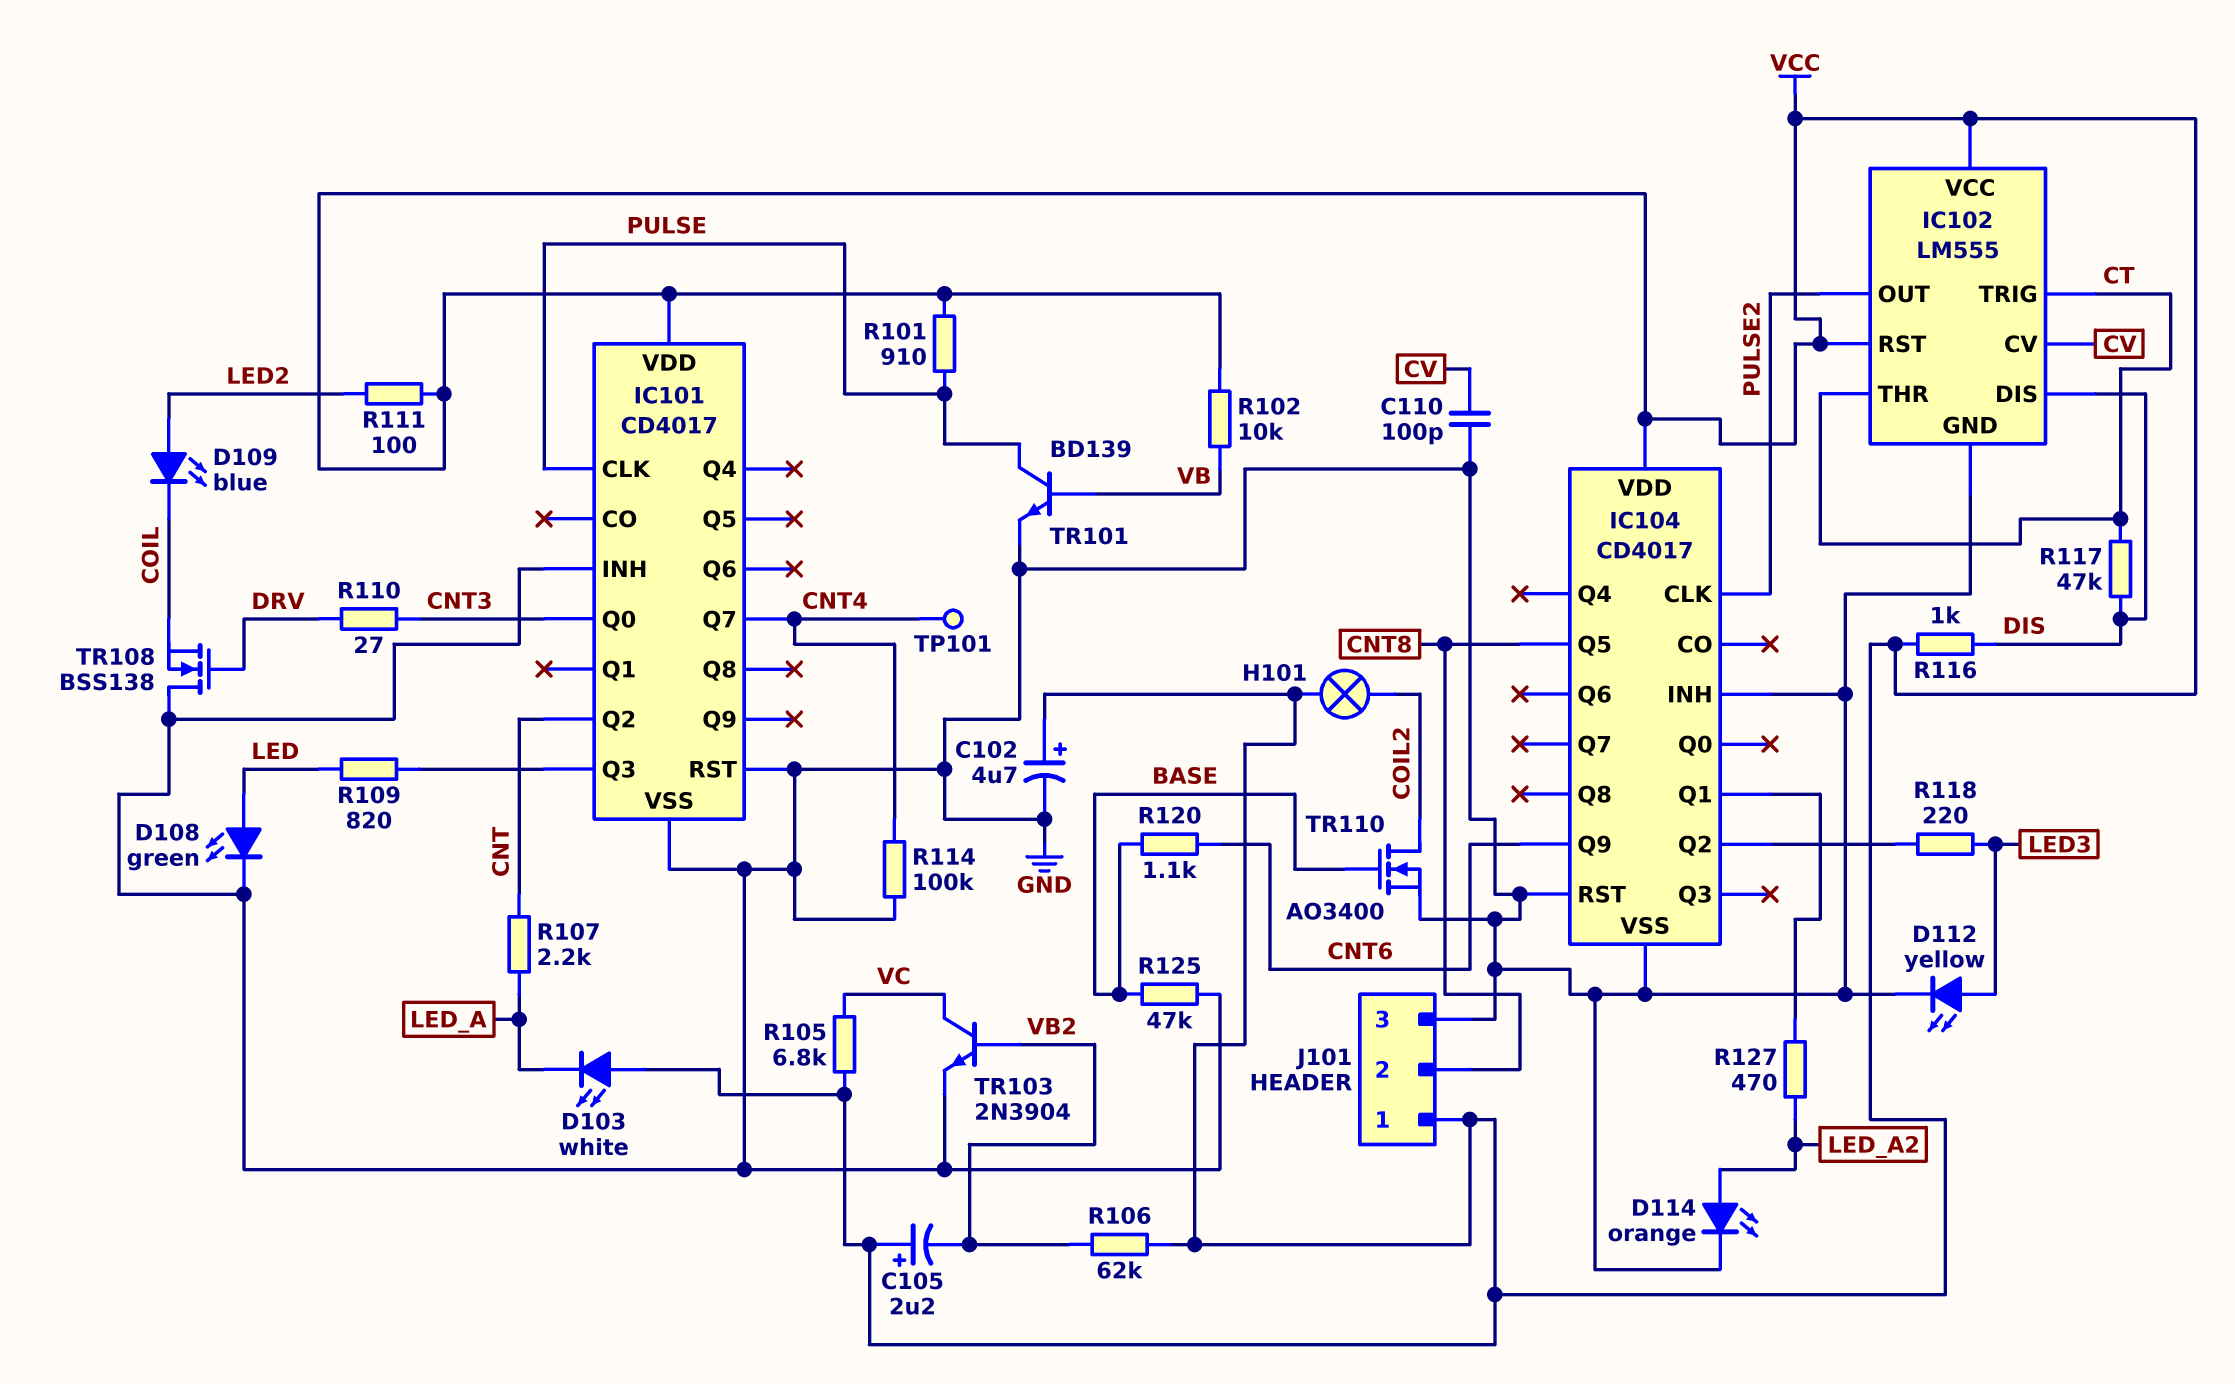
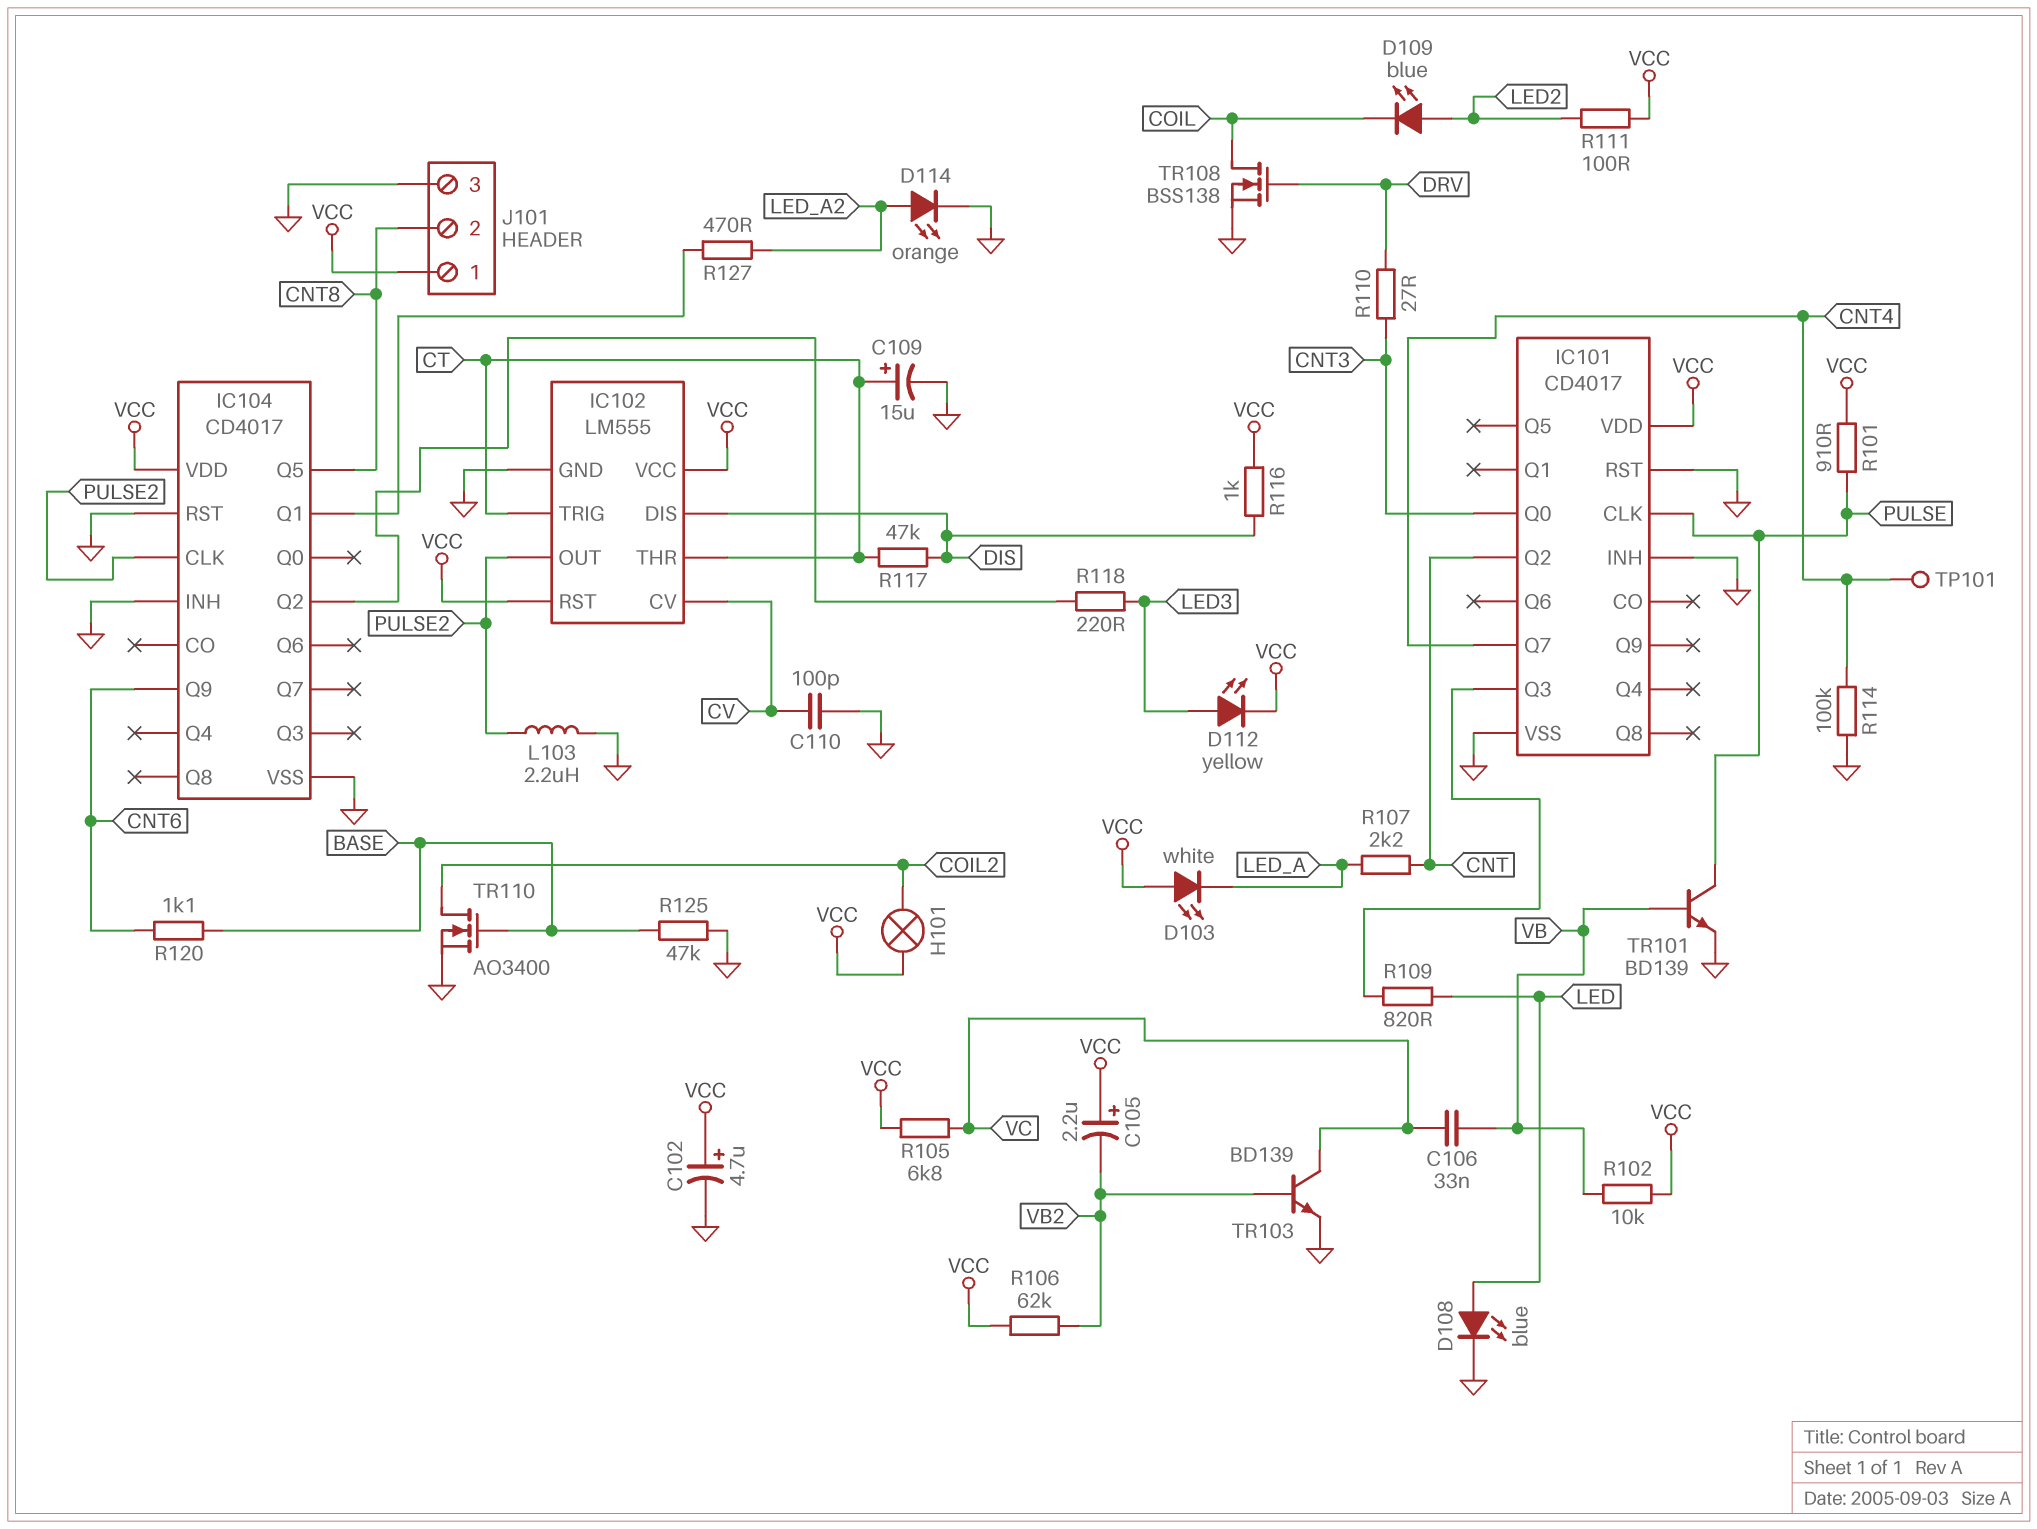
C106: none -> 33nF (VB, VC)
C109: none -> 15uF (plus CT, minus GND)
D108: LED green (A LED, K GND) -> LED blue (A LED, K GND)
D112: LED yellow (A LED3, K GND) -> LED yellow (A LED3, K VCC)
L103: none -> 2.2uH (GND, PULSE2)
TR103: NPN 2N3904 (B VB2, C VC, E GND) -> NPN BD139 (B VB2, C VC, E GND)
TR108: NMOS BSS138 (G DRV, D GND, S COIL) -> NMOS BSS138 (G DRV, D COIL, S GND)

